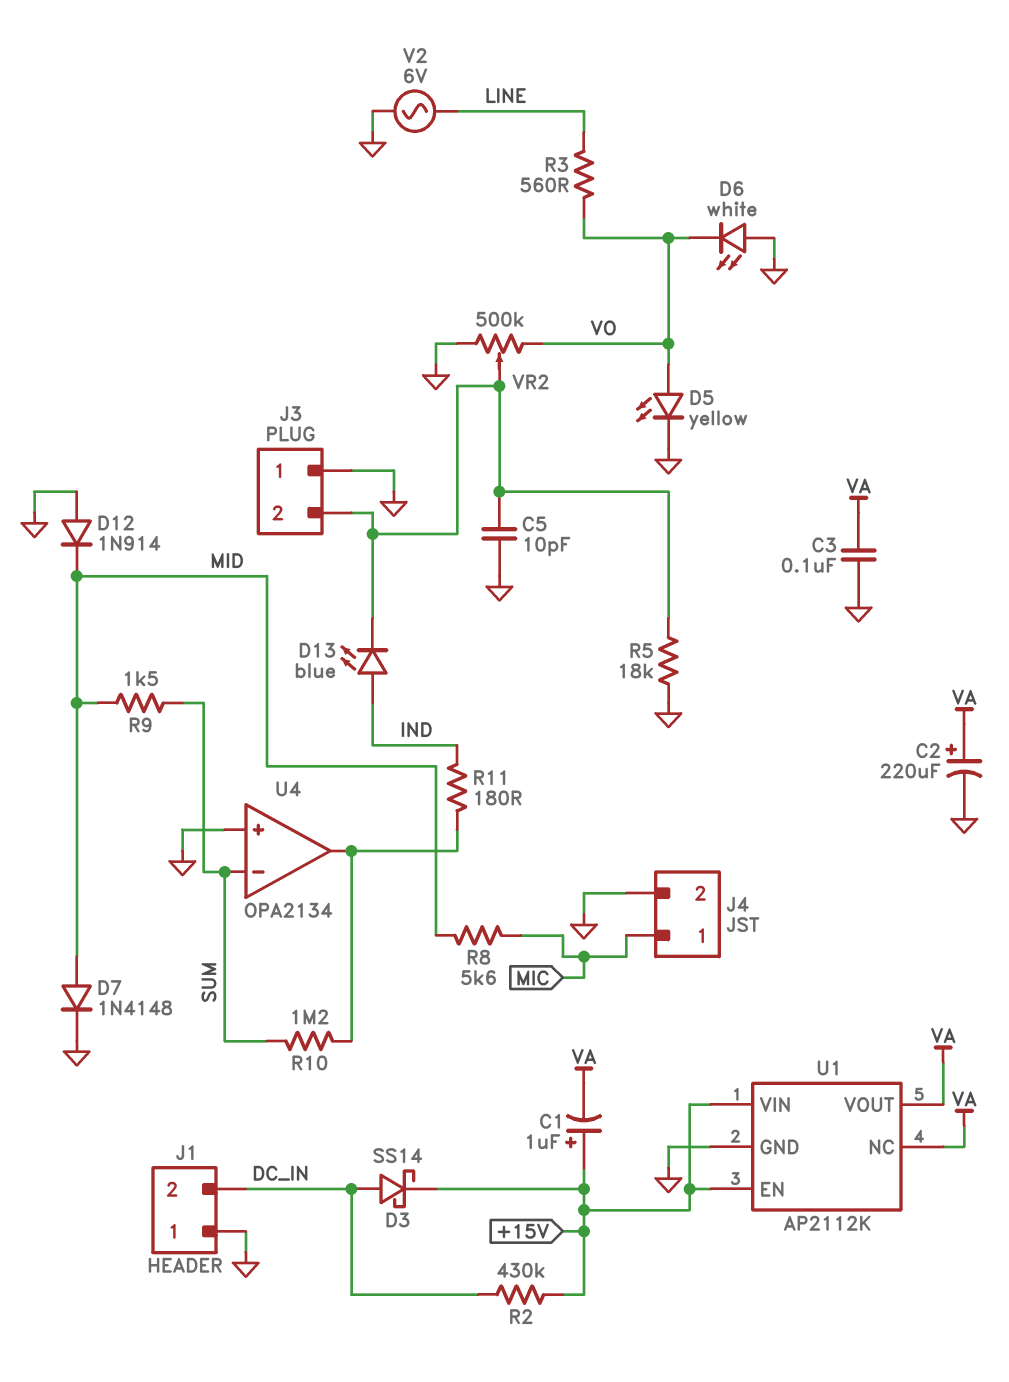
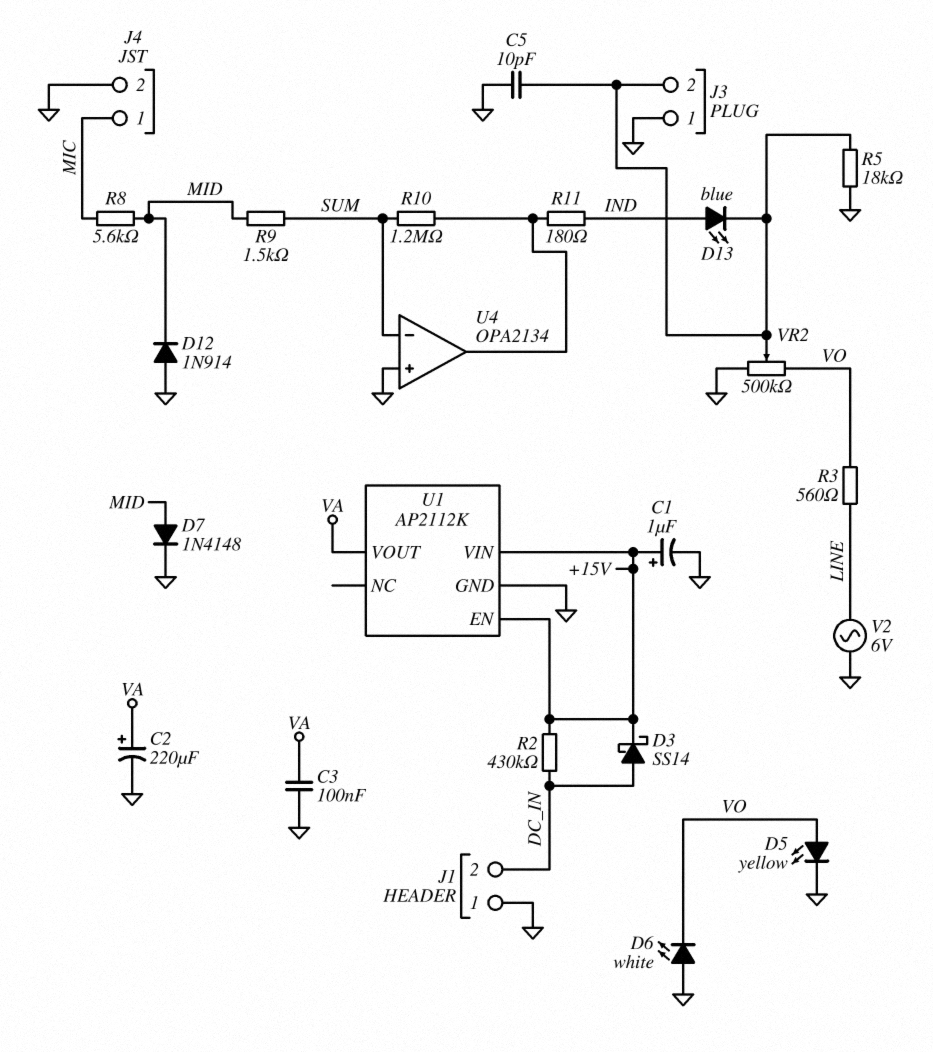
C1: 1uF (plus +15V, minus VA) -> 1uF (plus +15V, minus GND)
U1 pin NC: VA -> none

